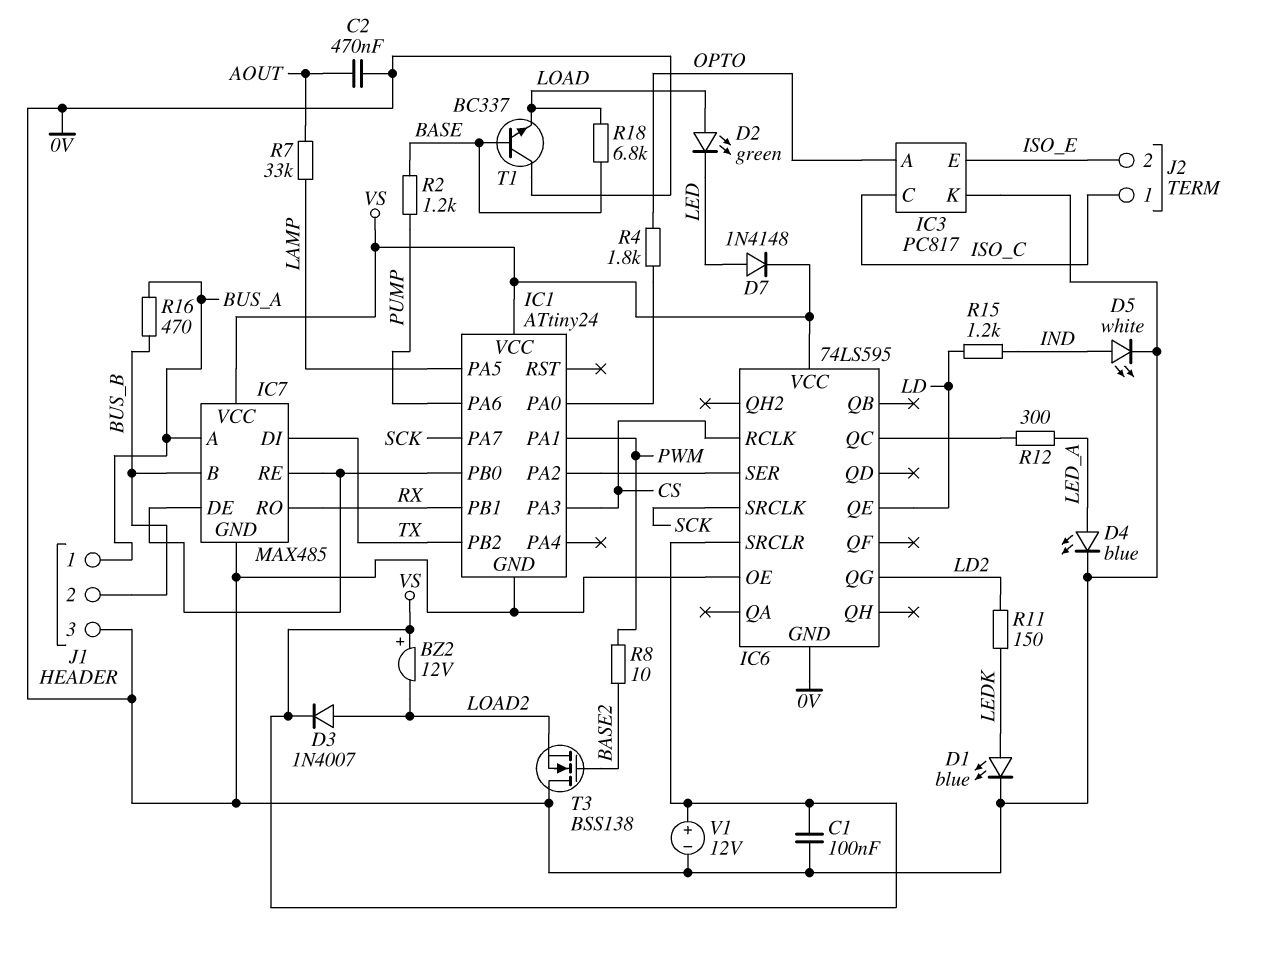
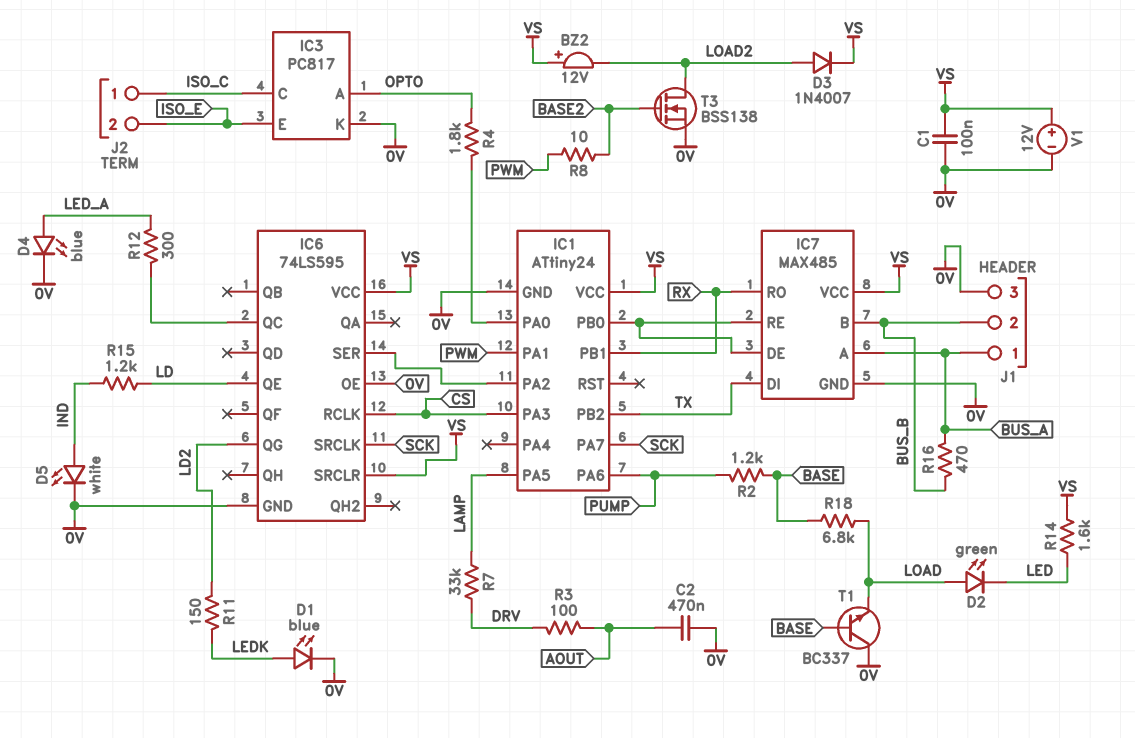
D7: diode 1N4148 (A LED, K VS) -> none
R3: none -> 100 (AOUT, DRV)
R7: 33k (AOUT, LAMP) -> 33k (DRV, LAMP)
R14: none -> 1.6k (LED, VS)
T3: NMOS BSS138 (G BASE2, D 0V, S LOAD2) -> NMOS BSS138 (G BASE2, D LOAD2, S 0V)

